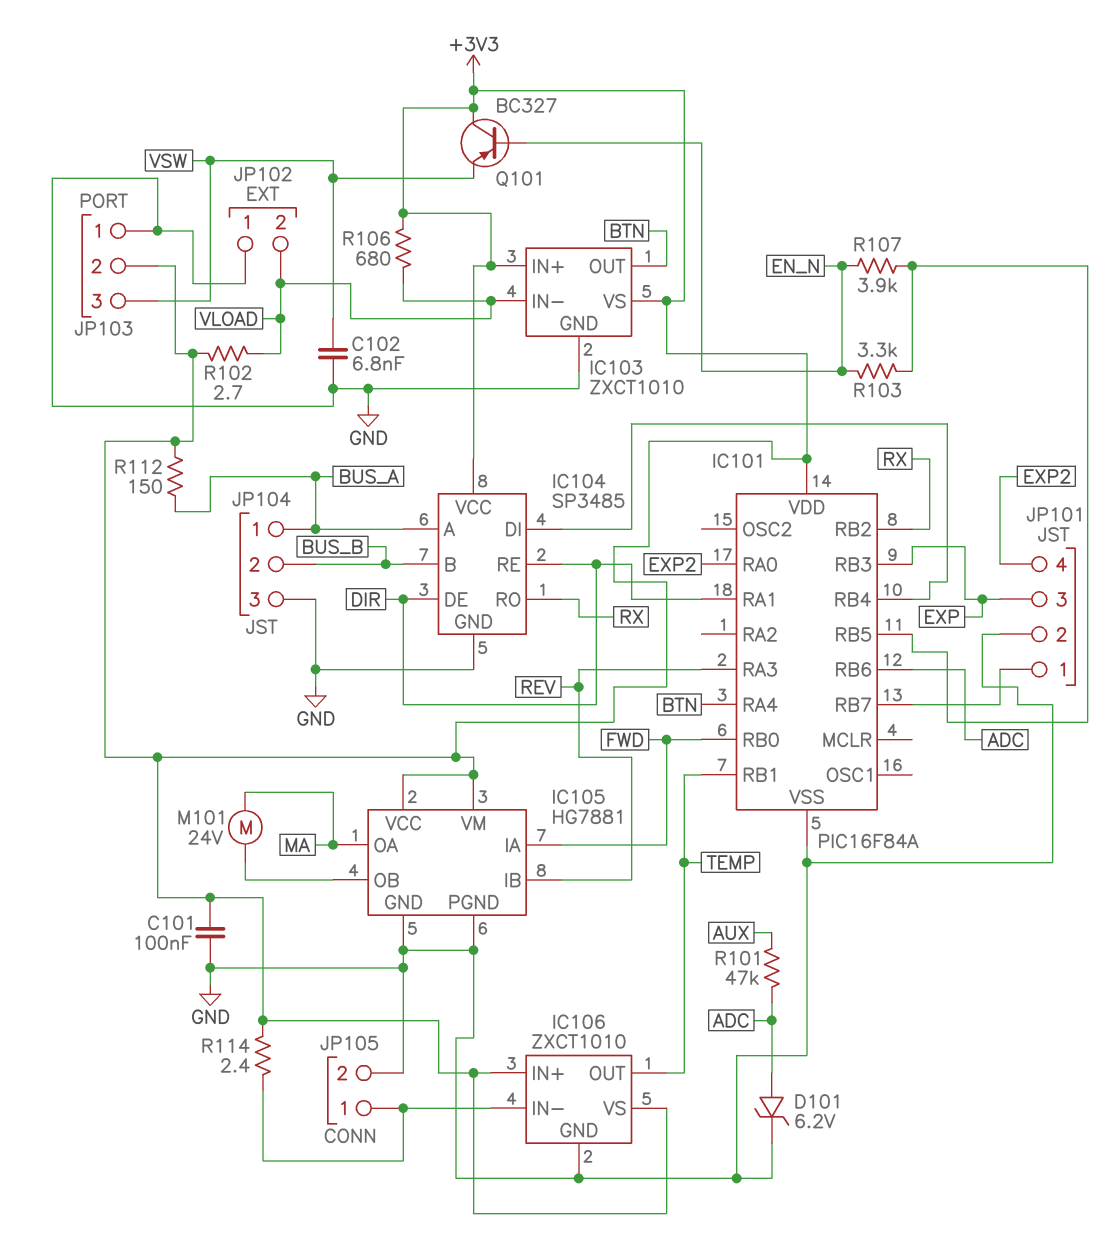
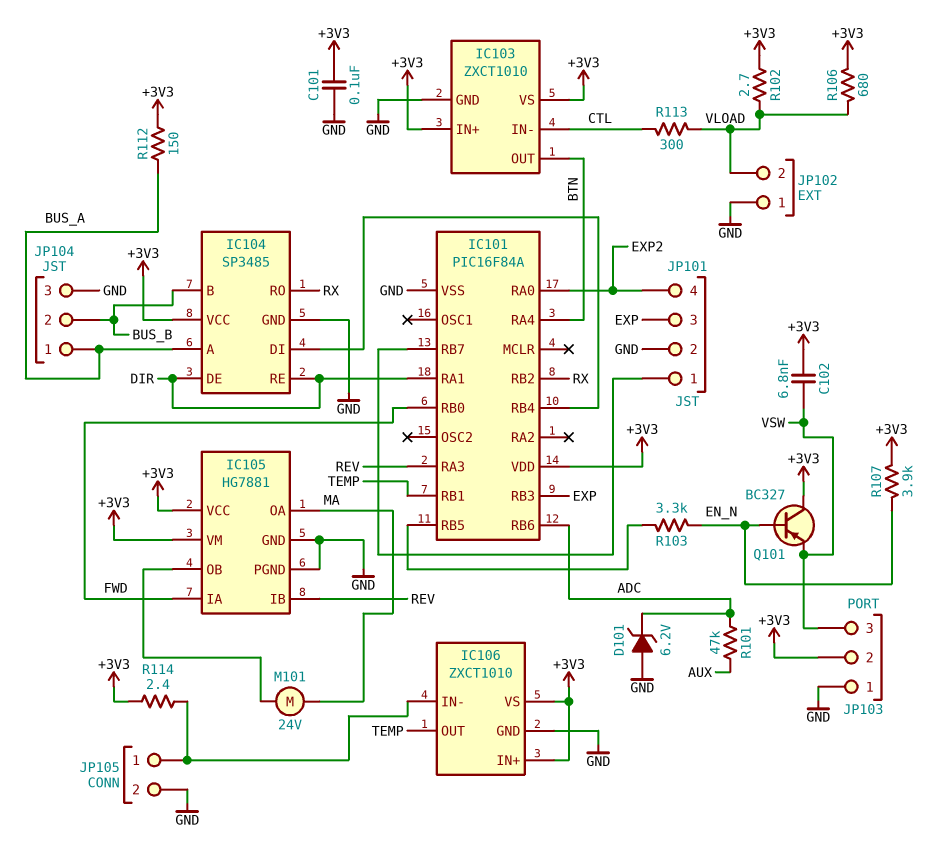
C102: 6.8nF (GND, VSW) -> 6.8nF (+3V3, VSW)
D101: zener 6.2V (A ADC, K GND) -> zener 6.2V (A GND, K ADC)
IC103 pin IN-: VLOAD -> CTL
R107: 3.9k (EN_N, IC101/RB5) -> 3.9k (+3V3, EN_N)
R113: none -> 300 (CTL, VLOAD)

